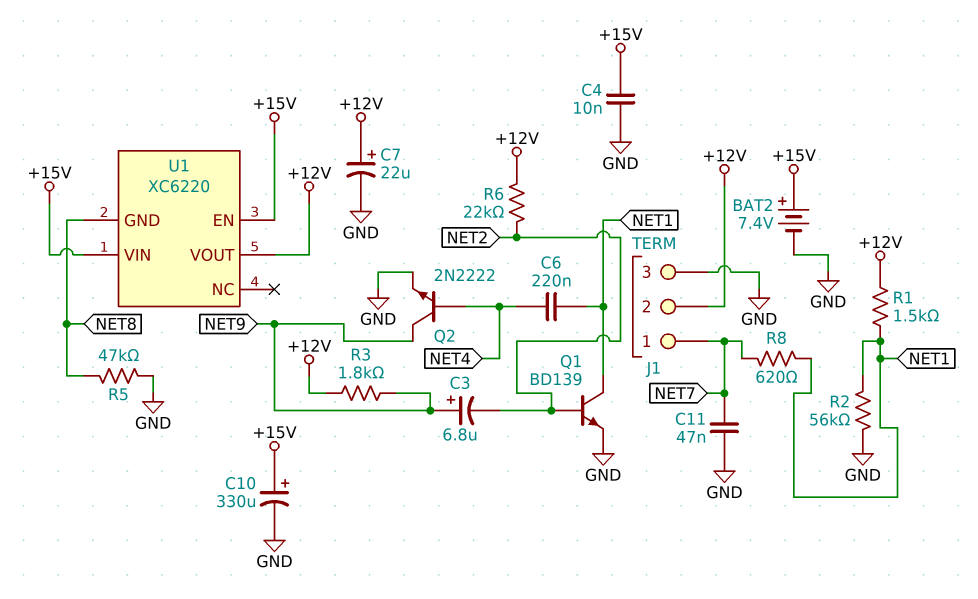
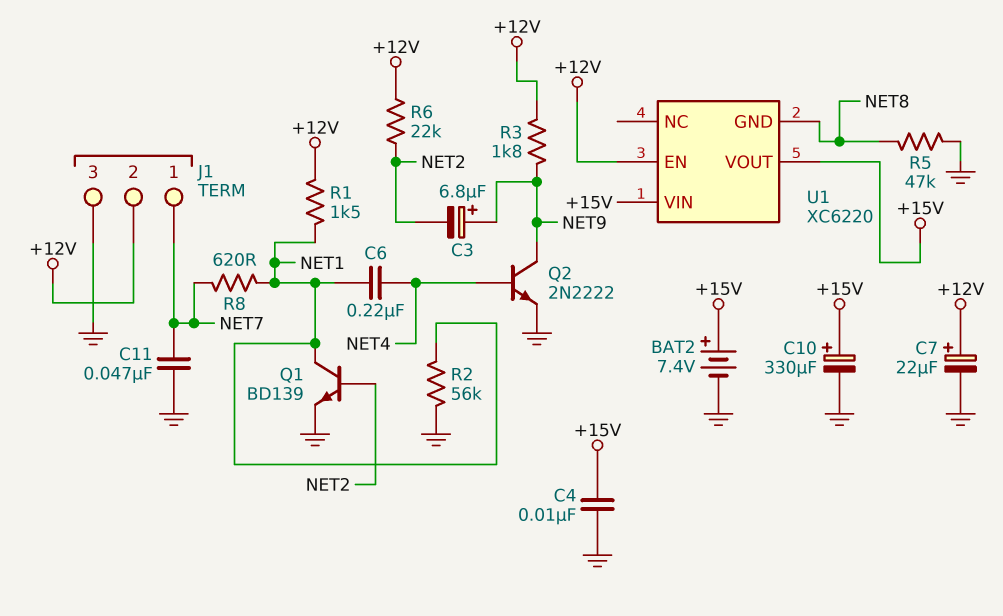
U1 pin EN: +15V -> +12V
U1 pin VOUT: +12V -> +15V

